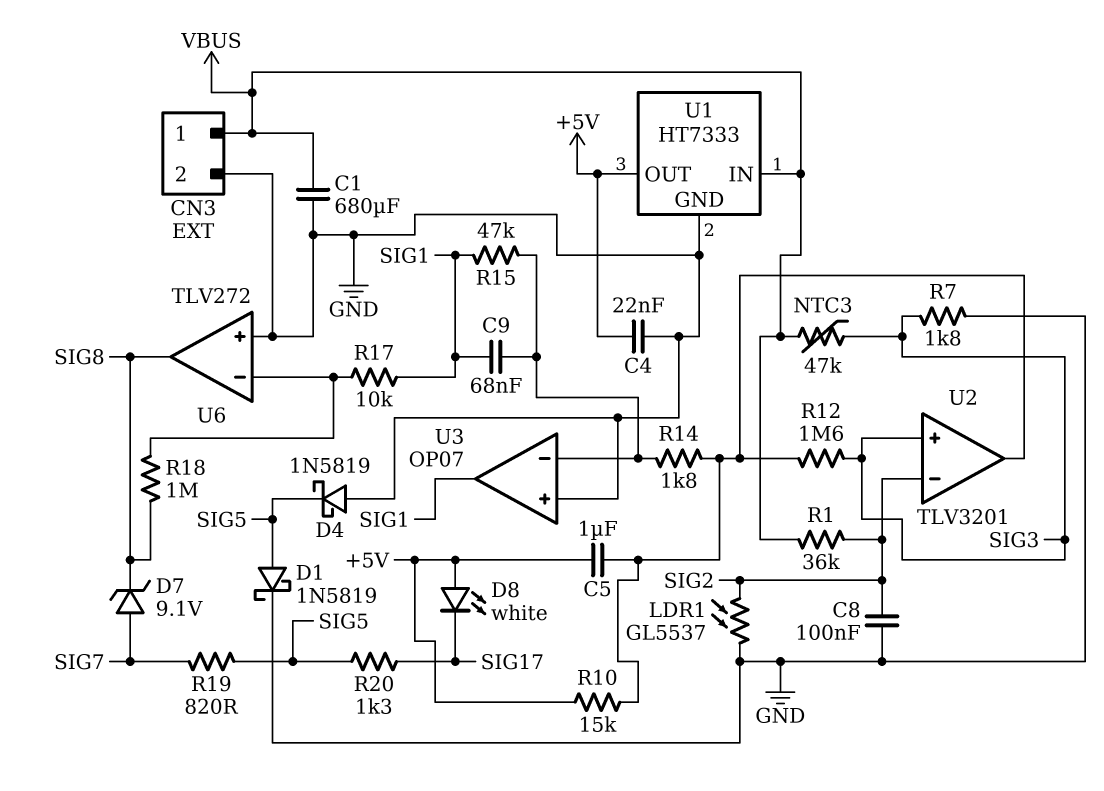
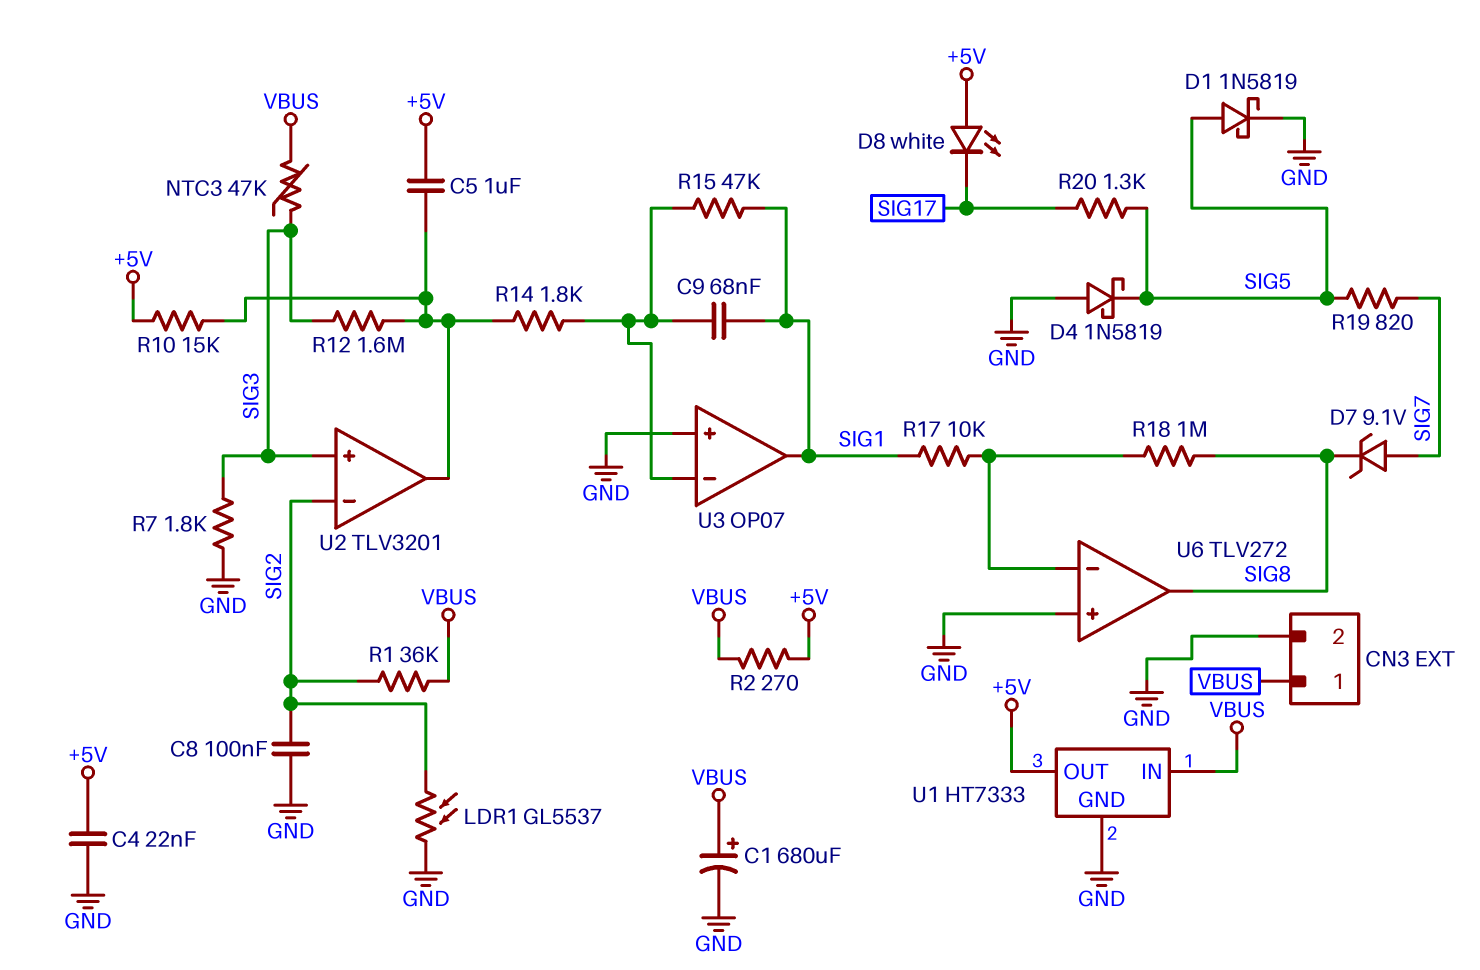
C1: 680uF (GND, VBUS) -> 680uF (plus VBUS, minus GND)
R2: none -> 270 (+5V, VBUS)

